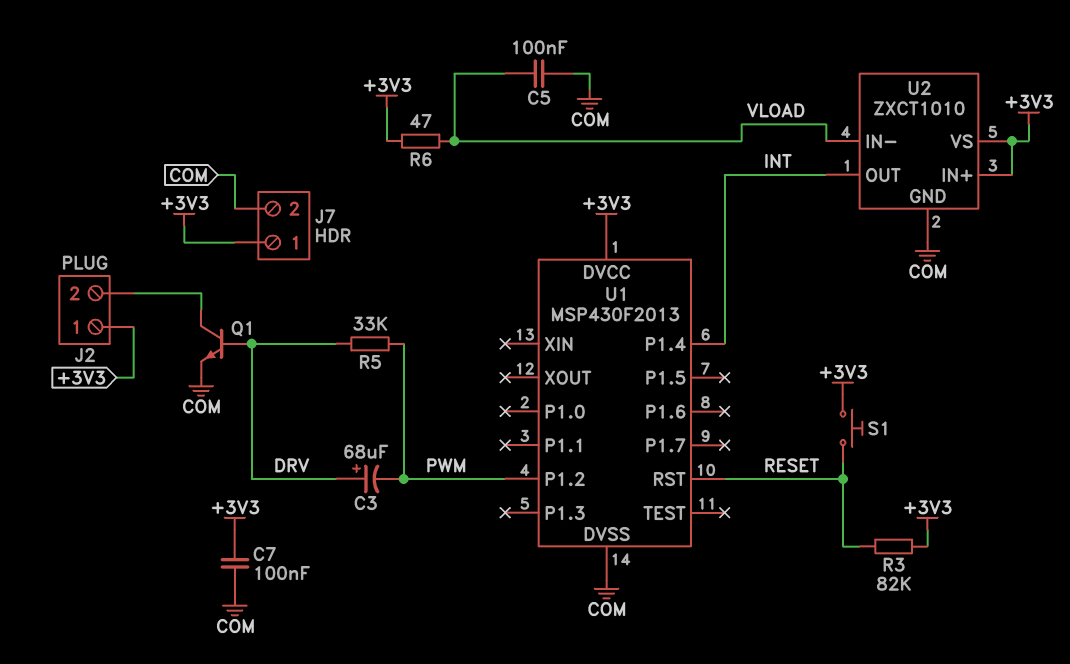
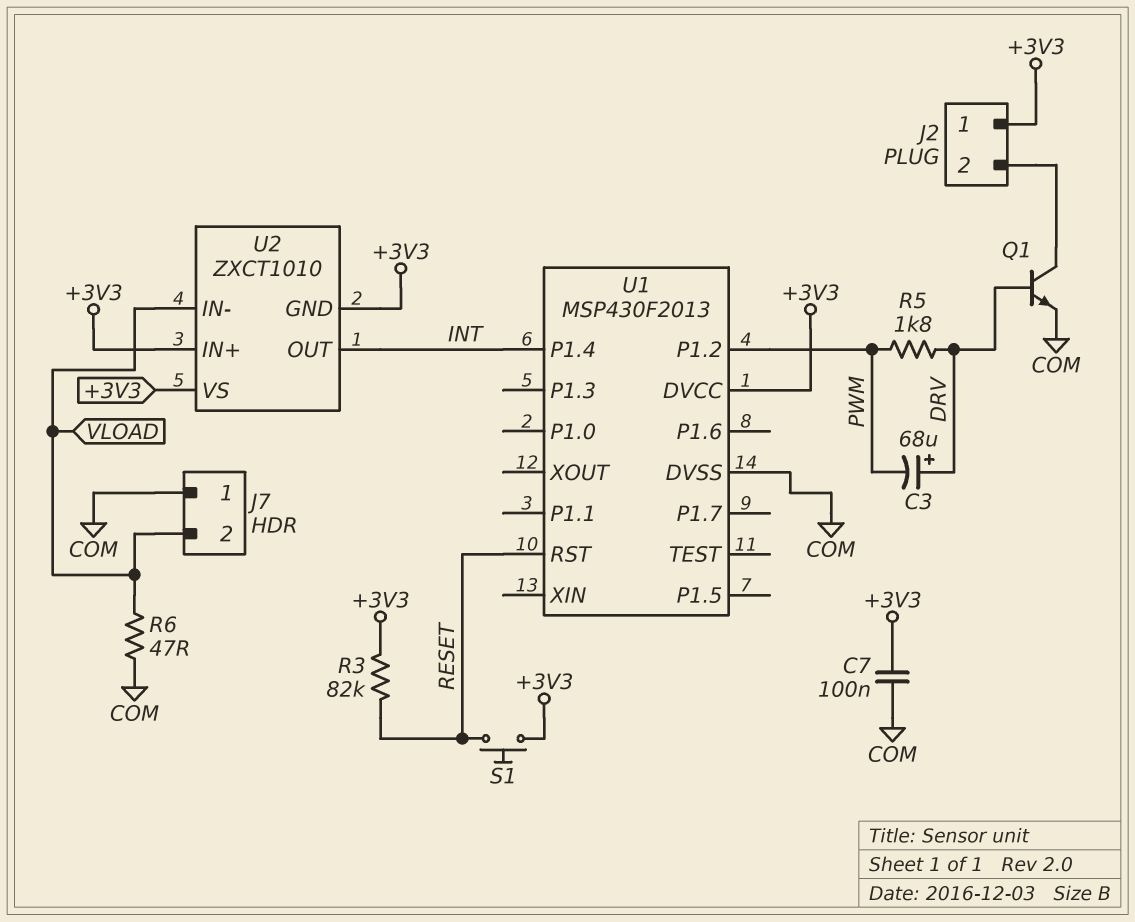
C5: 100nF (COM, VLOAD) -> none
J7 pin 1: +3V3 -> COM
J7 pin 2: COM -> VLOAD
R5: 33k (DRV, PWM) -> 1.8k (DRV, PWM)
R6: 47 (+3V3, VLOAD) -> 47 (COM, VLOAD)
U2 pin GND: COM -> +3V3

